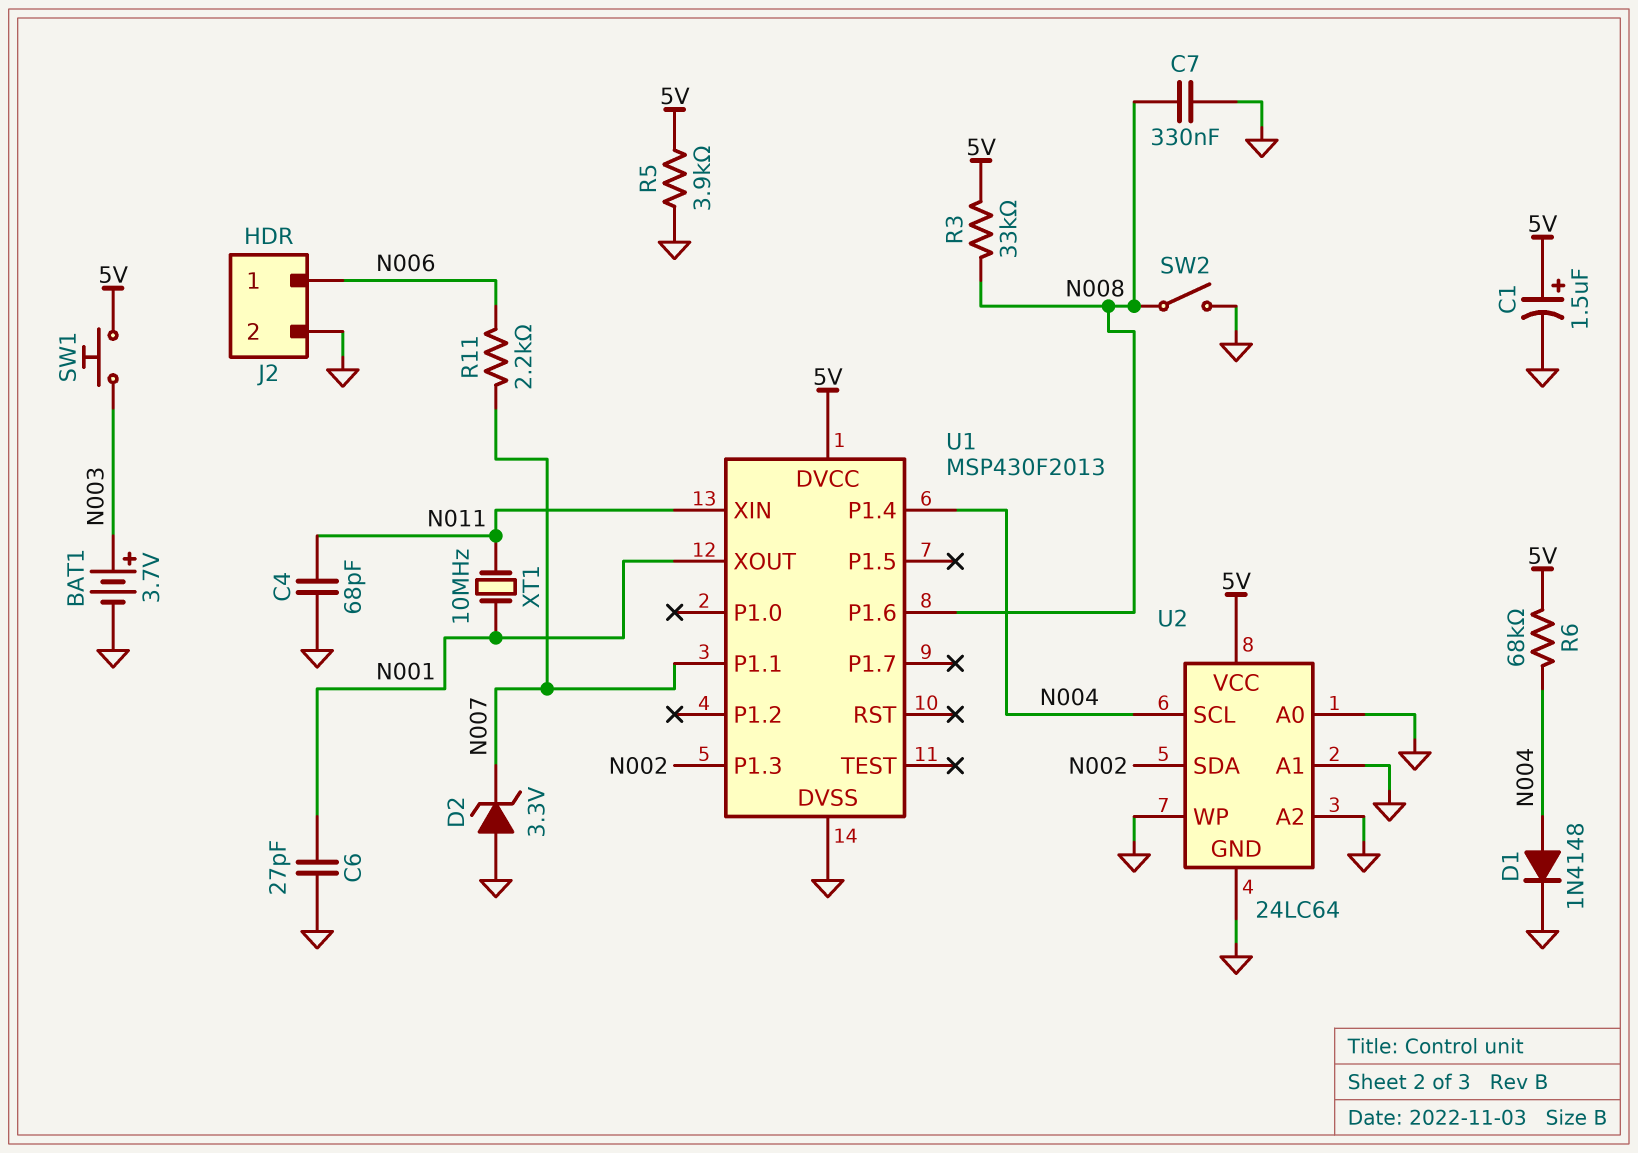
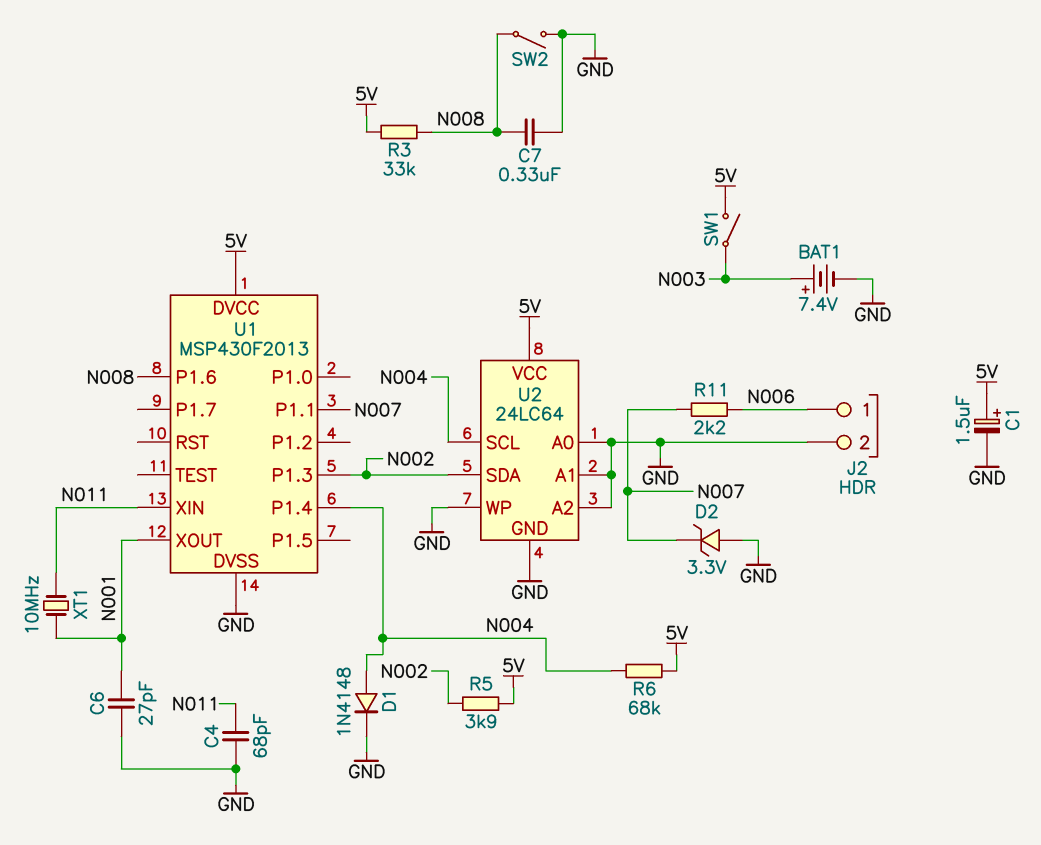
BAT1: 3.7V (plus N003, minus GND) -> 7.4V (plus N003, minus GND)
R5: 3.9k (5V, GND) -> 3.9k (5V, N002)
SW1: button (5V, N003) -> switch (5V, N003)

